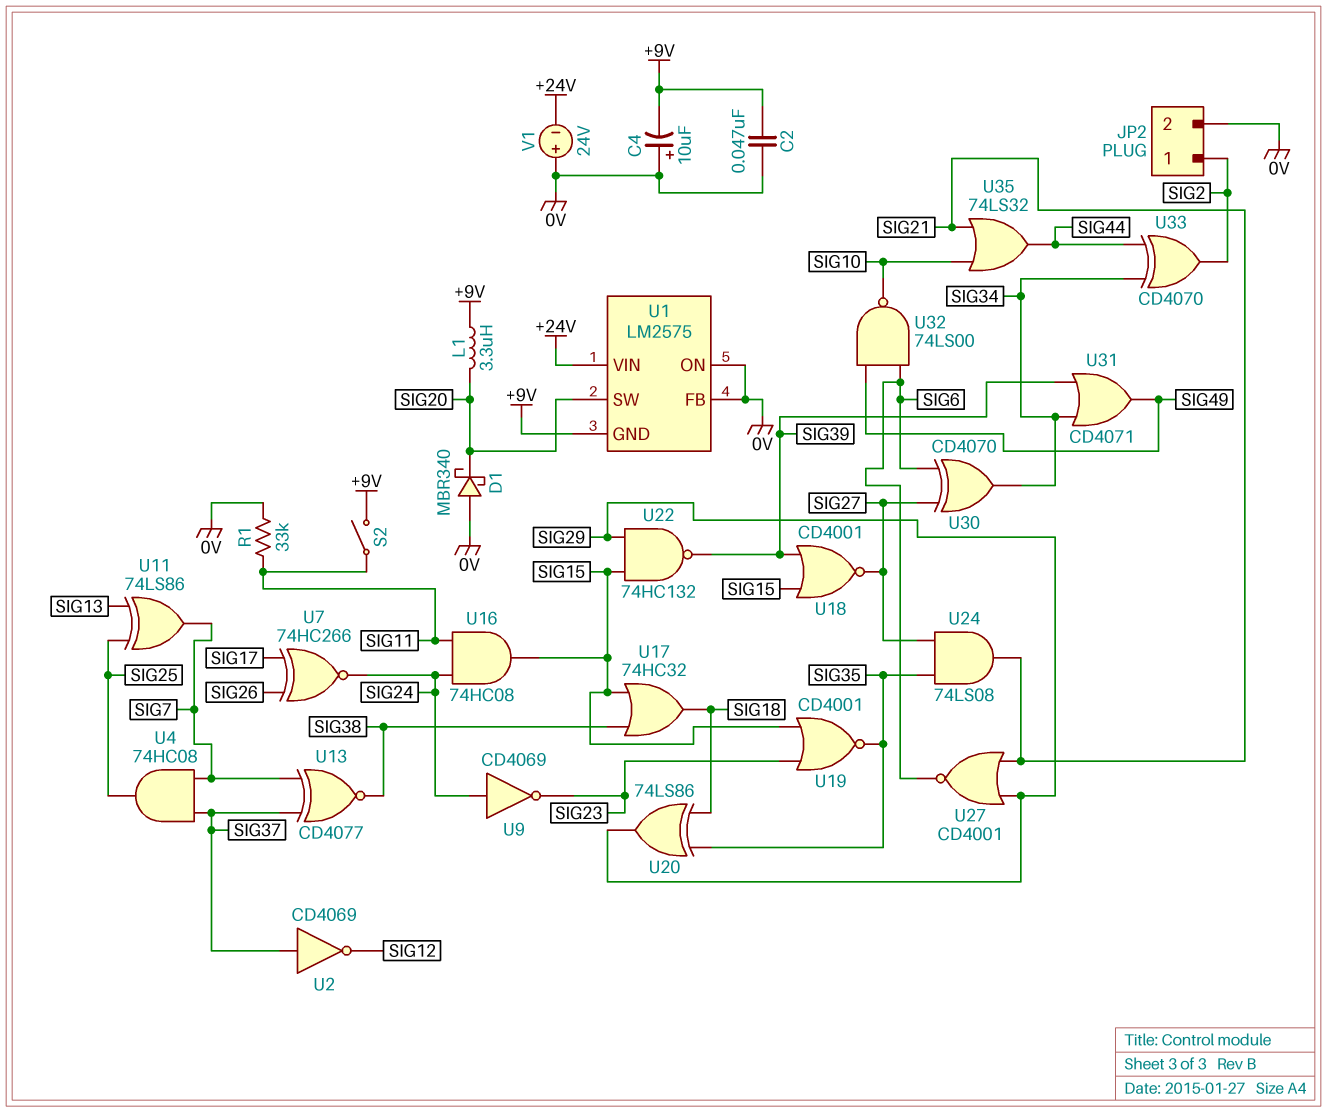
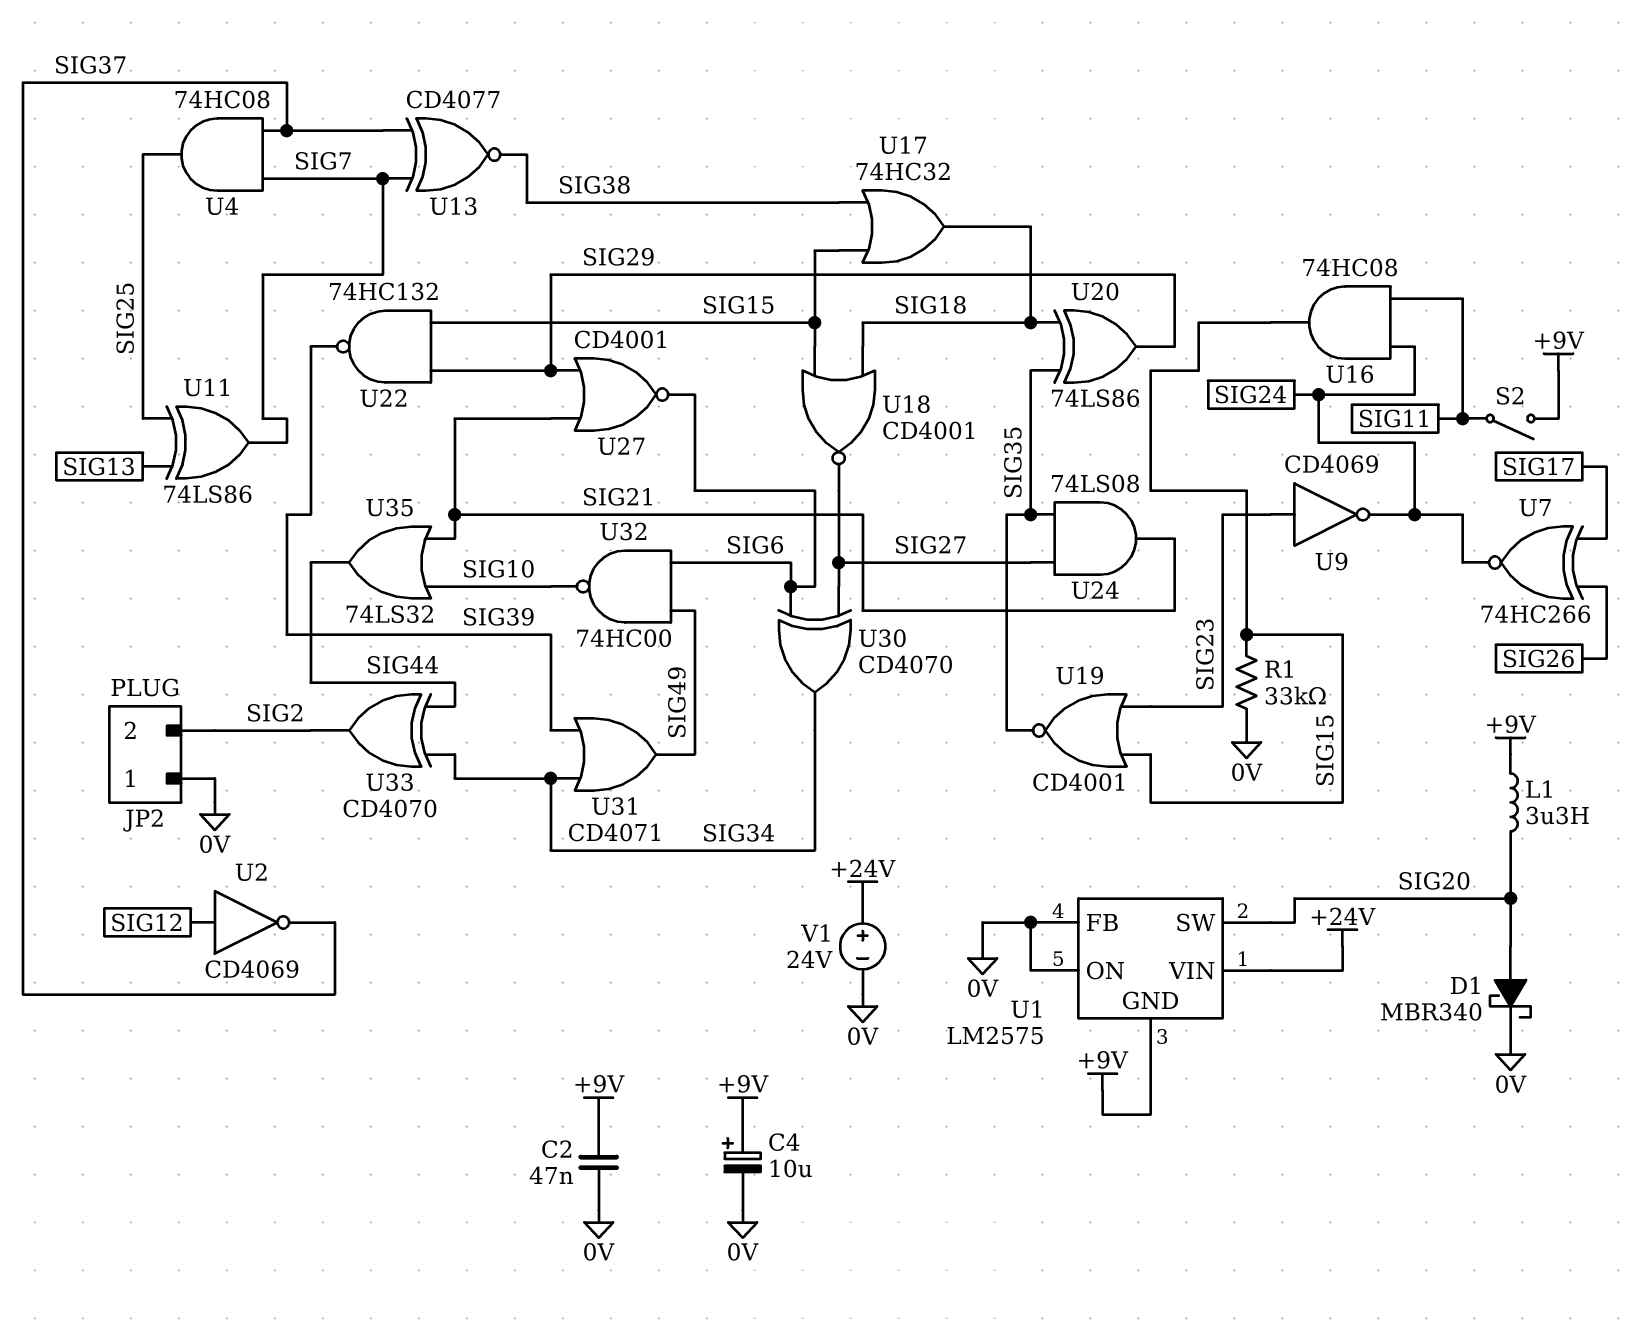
C4: 10uF (plus 0V, minus +9V) -> 10uF (plus +9V, minus 0V)
D1: schottky MBR340 (A 0V, K SIG20) -> schottky MBR340 (A SIG20, K 0V)
JP2 pin 1: SIG2 -> 0V
JP2 pin 2: 0V -> SIG2
R1: 33k (0V, SIG11) -> 33k (0V, SIG15)
U2: NOT CD4069 (in SIG37, out SIG12) -> NOT CD4069 (in SIG12, out SIG37)
U9: NOT CD4069 (in SIG24, out SIG23) -> NOT CD4069 (in SIG23, out SIG24)
U18: NOR CD4001 (in SIG15, in SIG39, out SIG27) -> NOR CD4001 (in SIG15, in SIG18, out SIG27)
U32: NAND 74LS00 (in SIG6, in SIG49, out SIG10) -> NAND 74HC00 (in SIG6, in SIG49, out SIG10)
V1: 24V (plus 0V, minus +24V) -> 24V (plus +24V, minus 0V)

